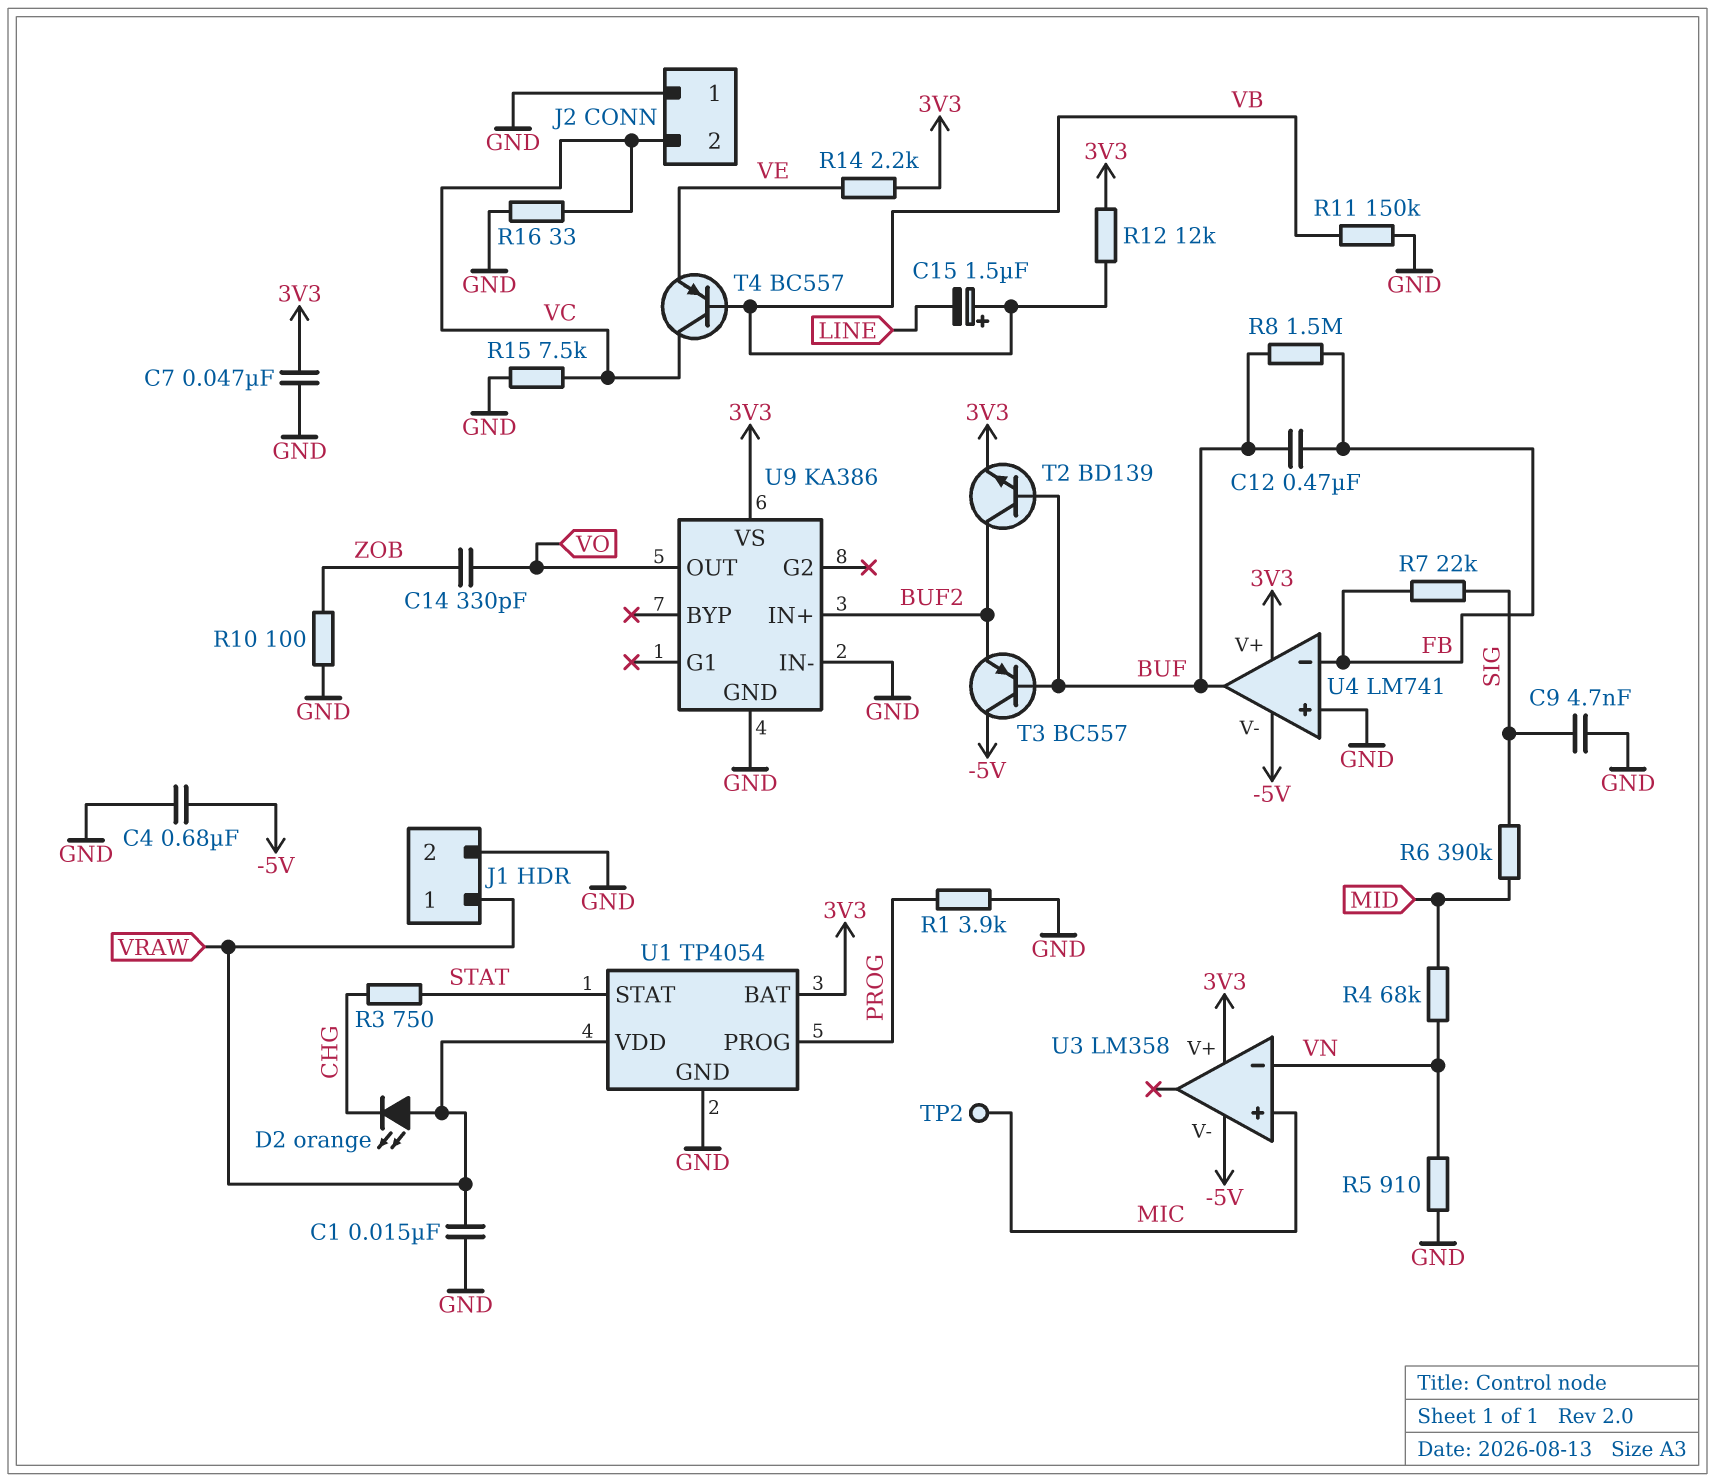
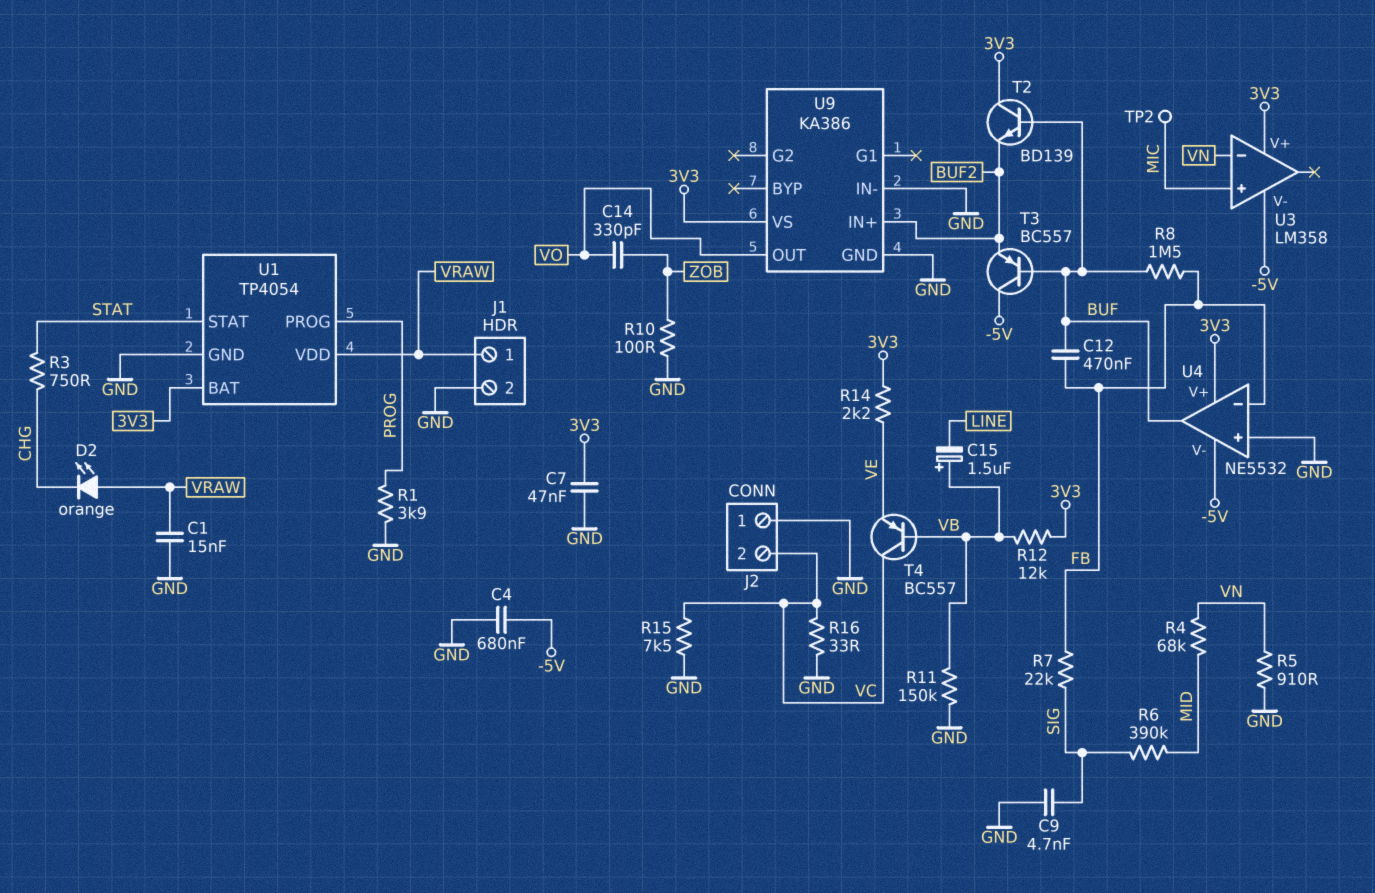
T2: NPN BD139 (B BUF, C BUF2, E 3V3) -> NPN BD139 (B BUF, C 3V3, E BUF2)
U4: LM741 -> NE5532

